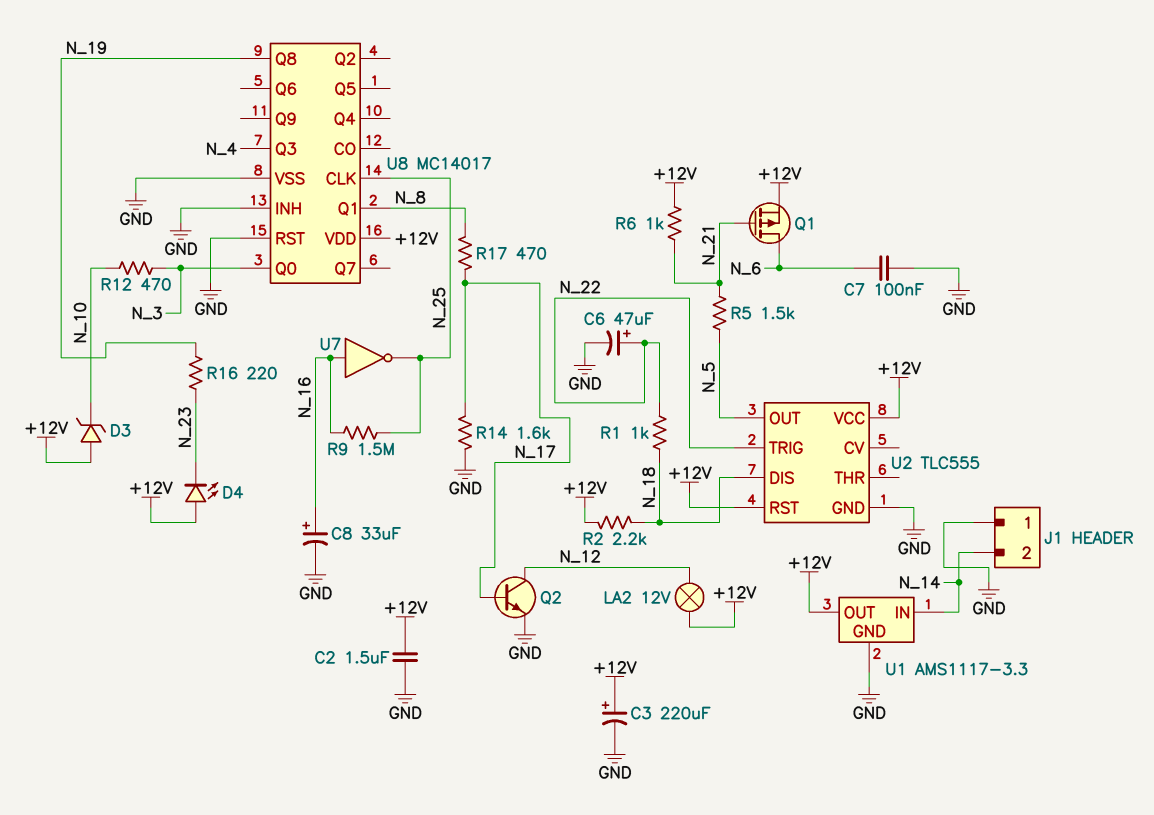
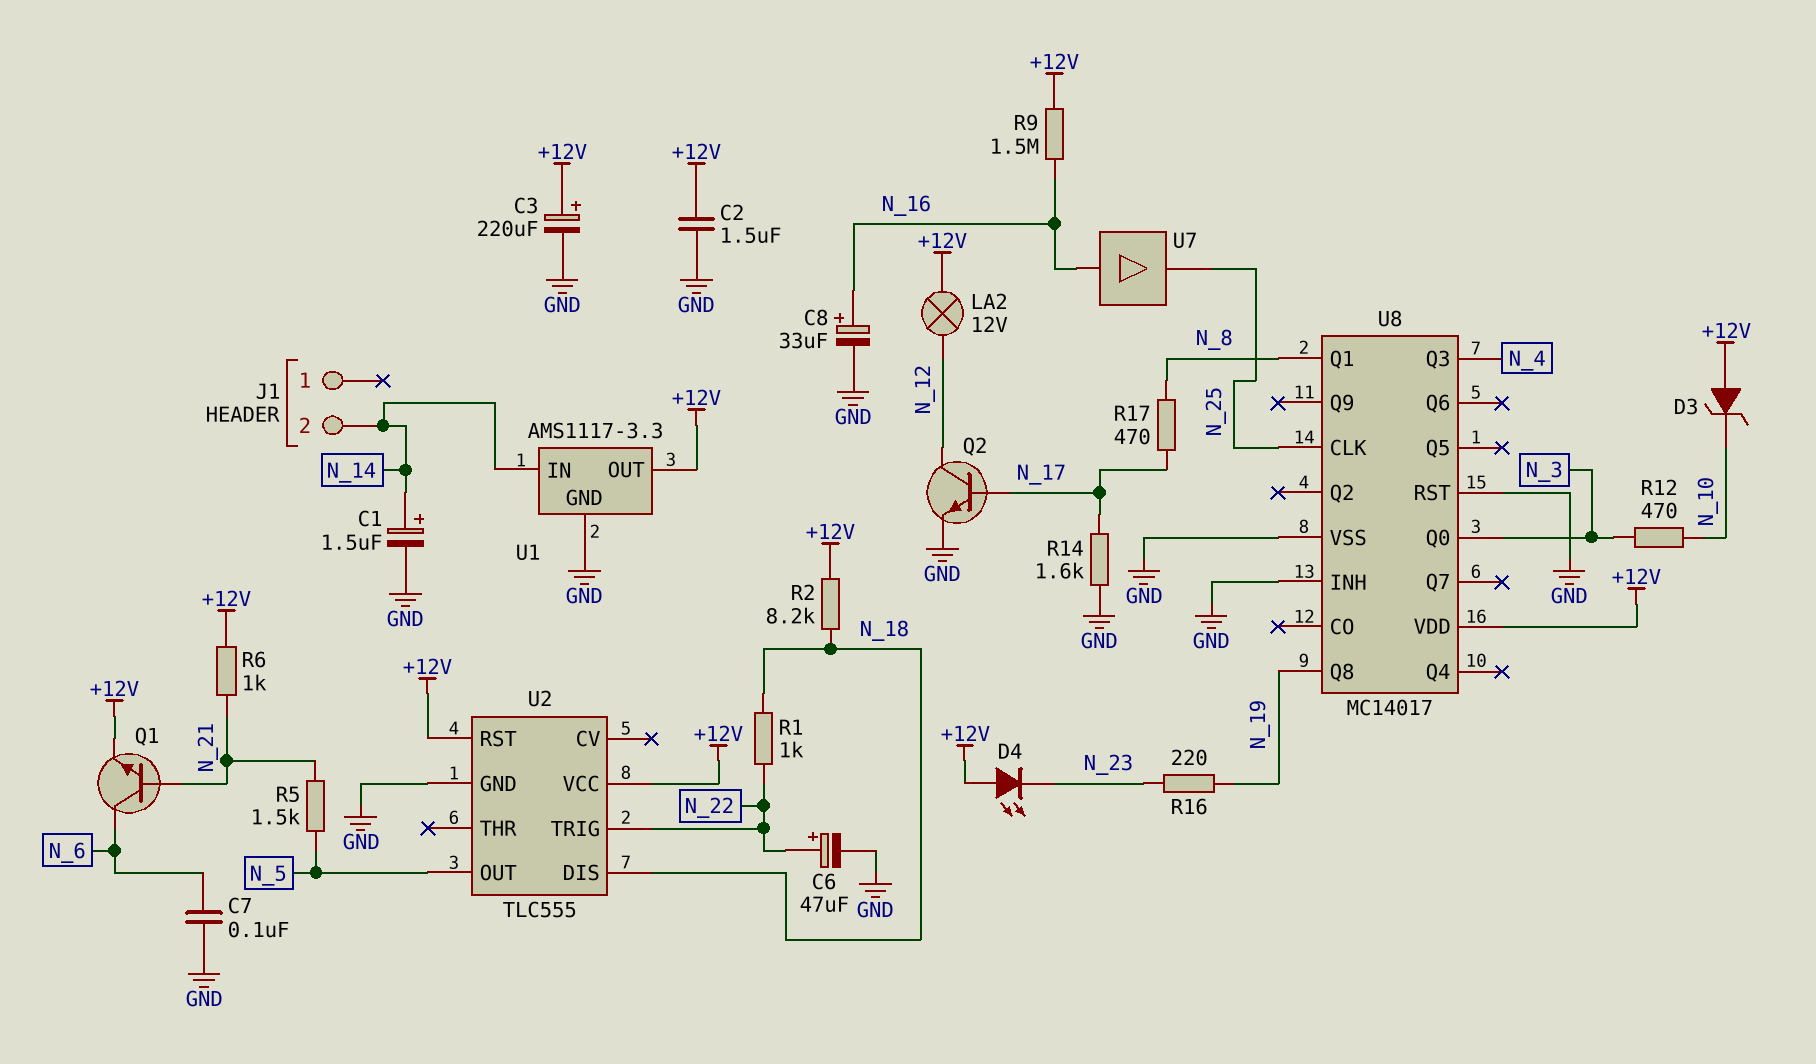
C1: none -> 1.5uF (plus N_14, minus GND)
J1 pin 1: GND -> none
Q1: PMOS (G N_21, D N_6, S +12V) -> NPN (B N_21, C N_6, E +12V)
R2: 2.2k (+12V, N_18) -> 8.2k (+12V, N_18)
R9: 1.5M (N_16, N_25) -> 1.5M (+12V, N_16)
U7: NOT (in N_16, out N_25) -> buffer (in N_16, out N_25)

